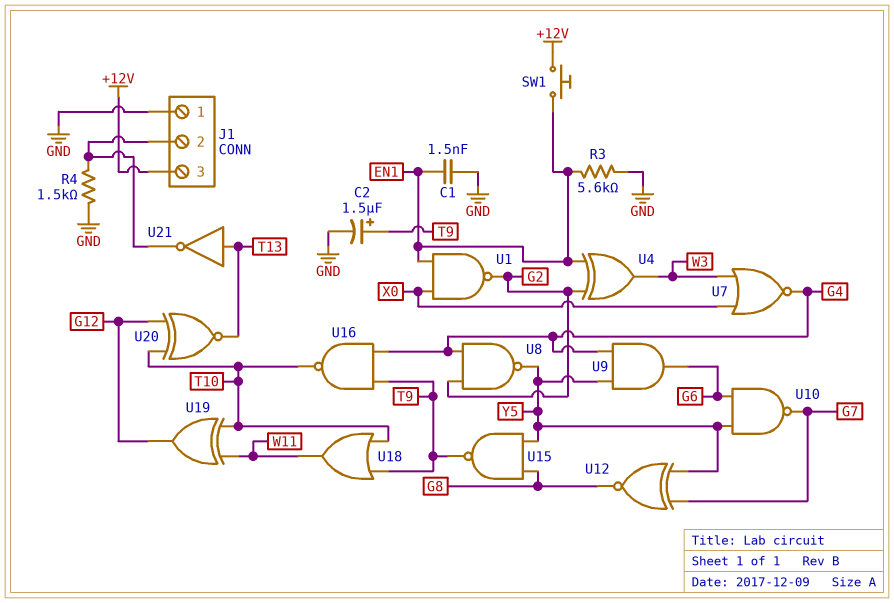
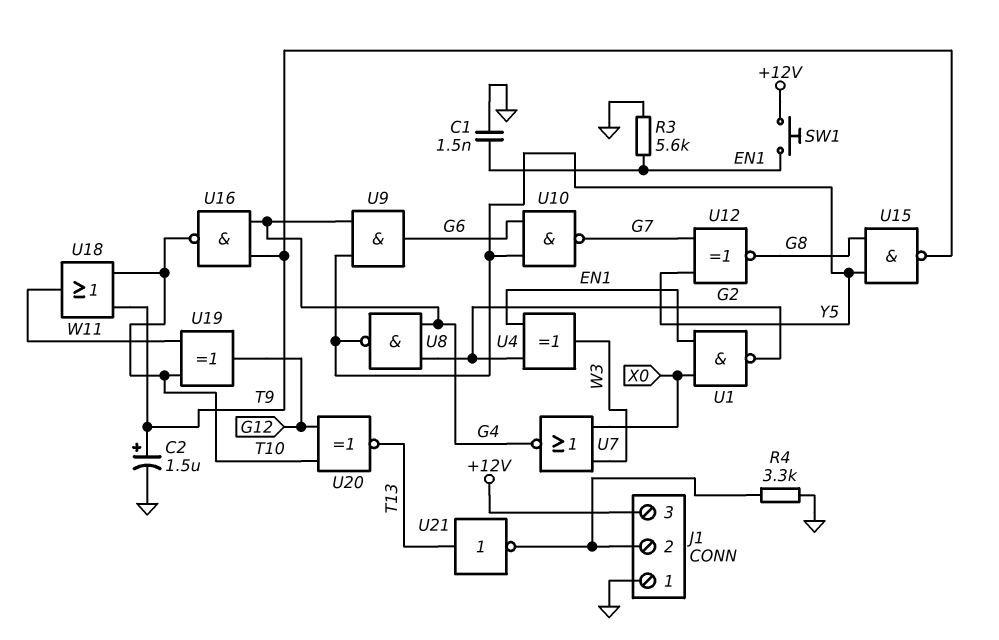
R4: 1.5k (GND, J1/2) -> 3.3k (GND, J1/2)

